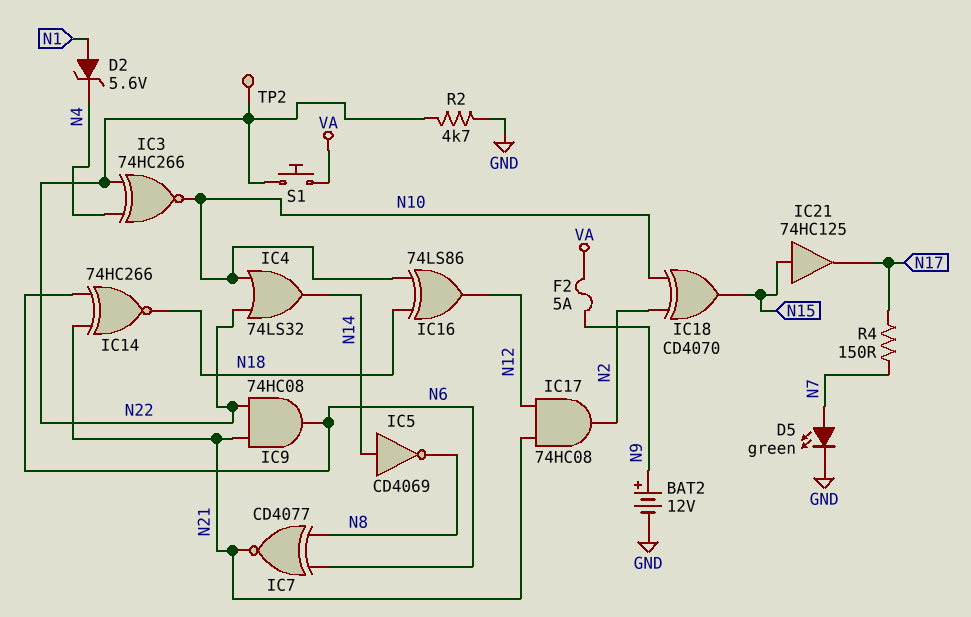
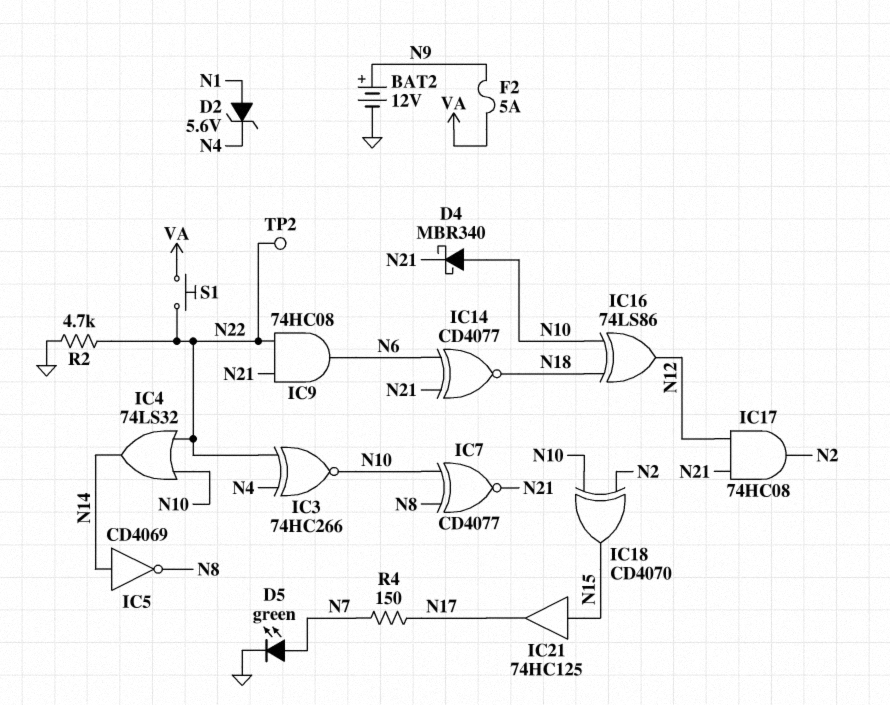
D4: none -> schottky MBR340 (A N10, K N21)
IC7: XNOR CD4077 (in N6, in N8, out N21) -> XNOR CD4077 (in N8, in N10, out N21)
IC14: XNOR 74HC266 (in N6, in N21, out N18) -> XNOR CD4077 (in N6, in N21, out N18)

